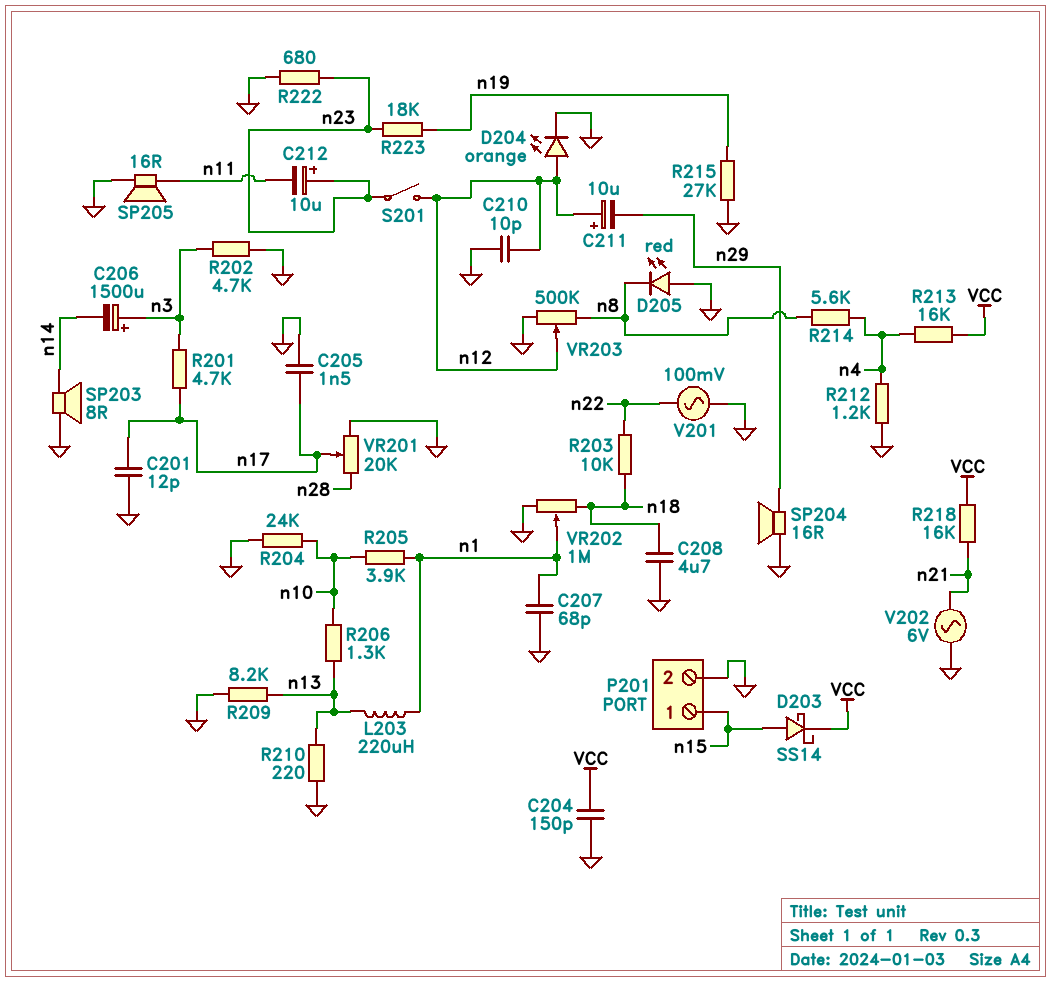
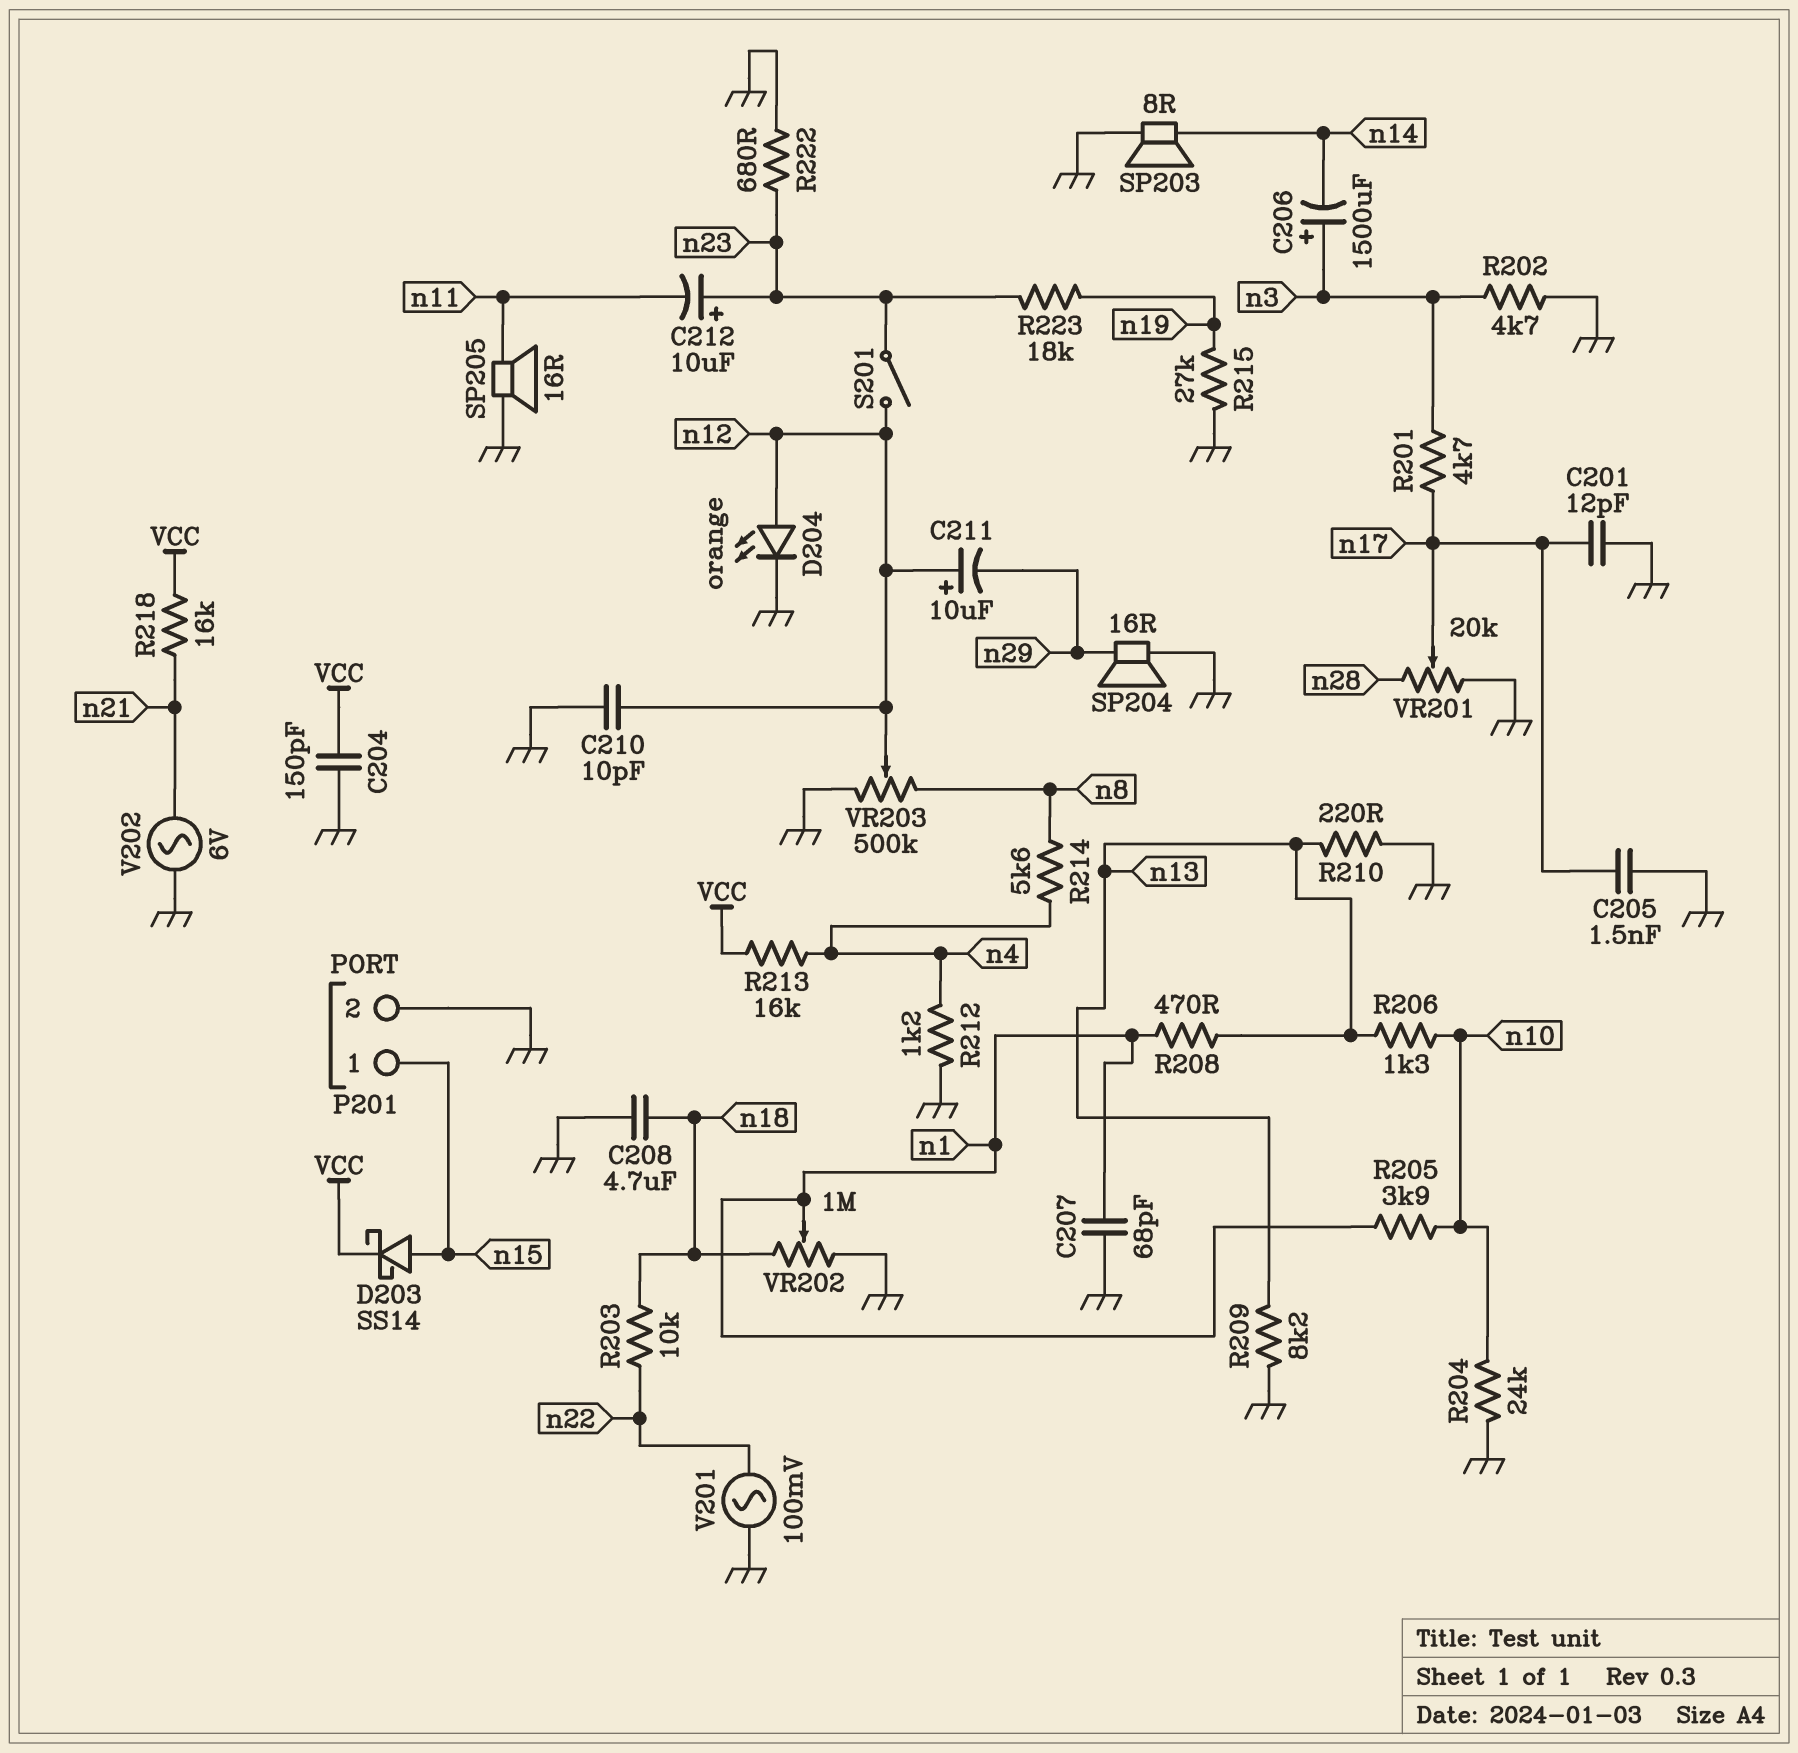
D205: LED red (A GND, K n8) -> none
L203: 220uH (n1, n13) -> none
R208: none -> 470 (n1, n13)

